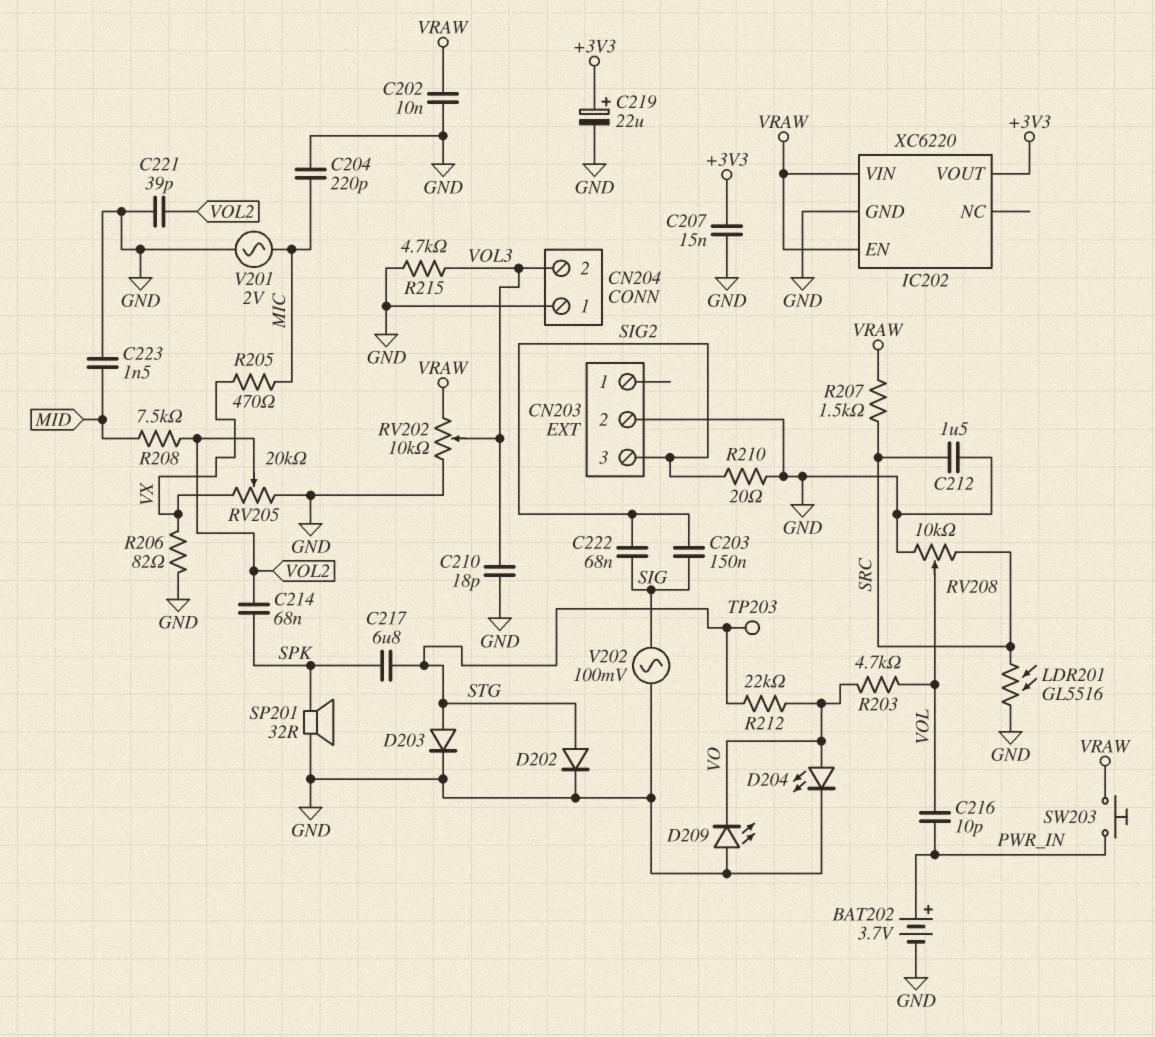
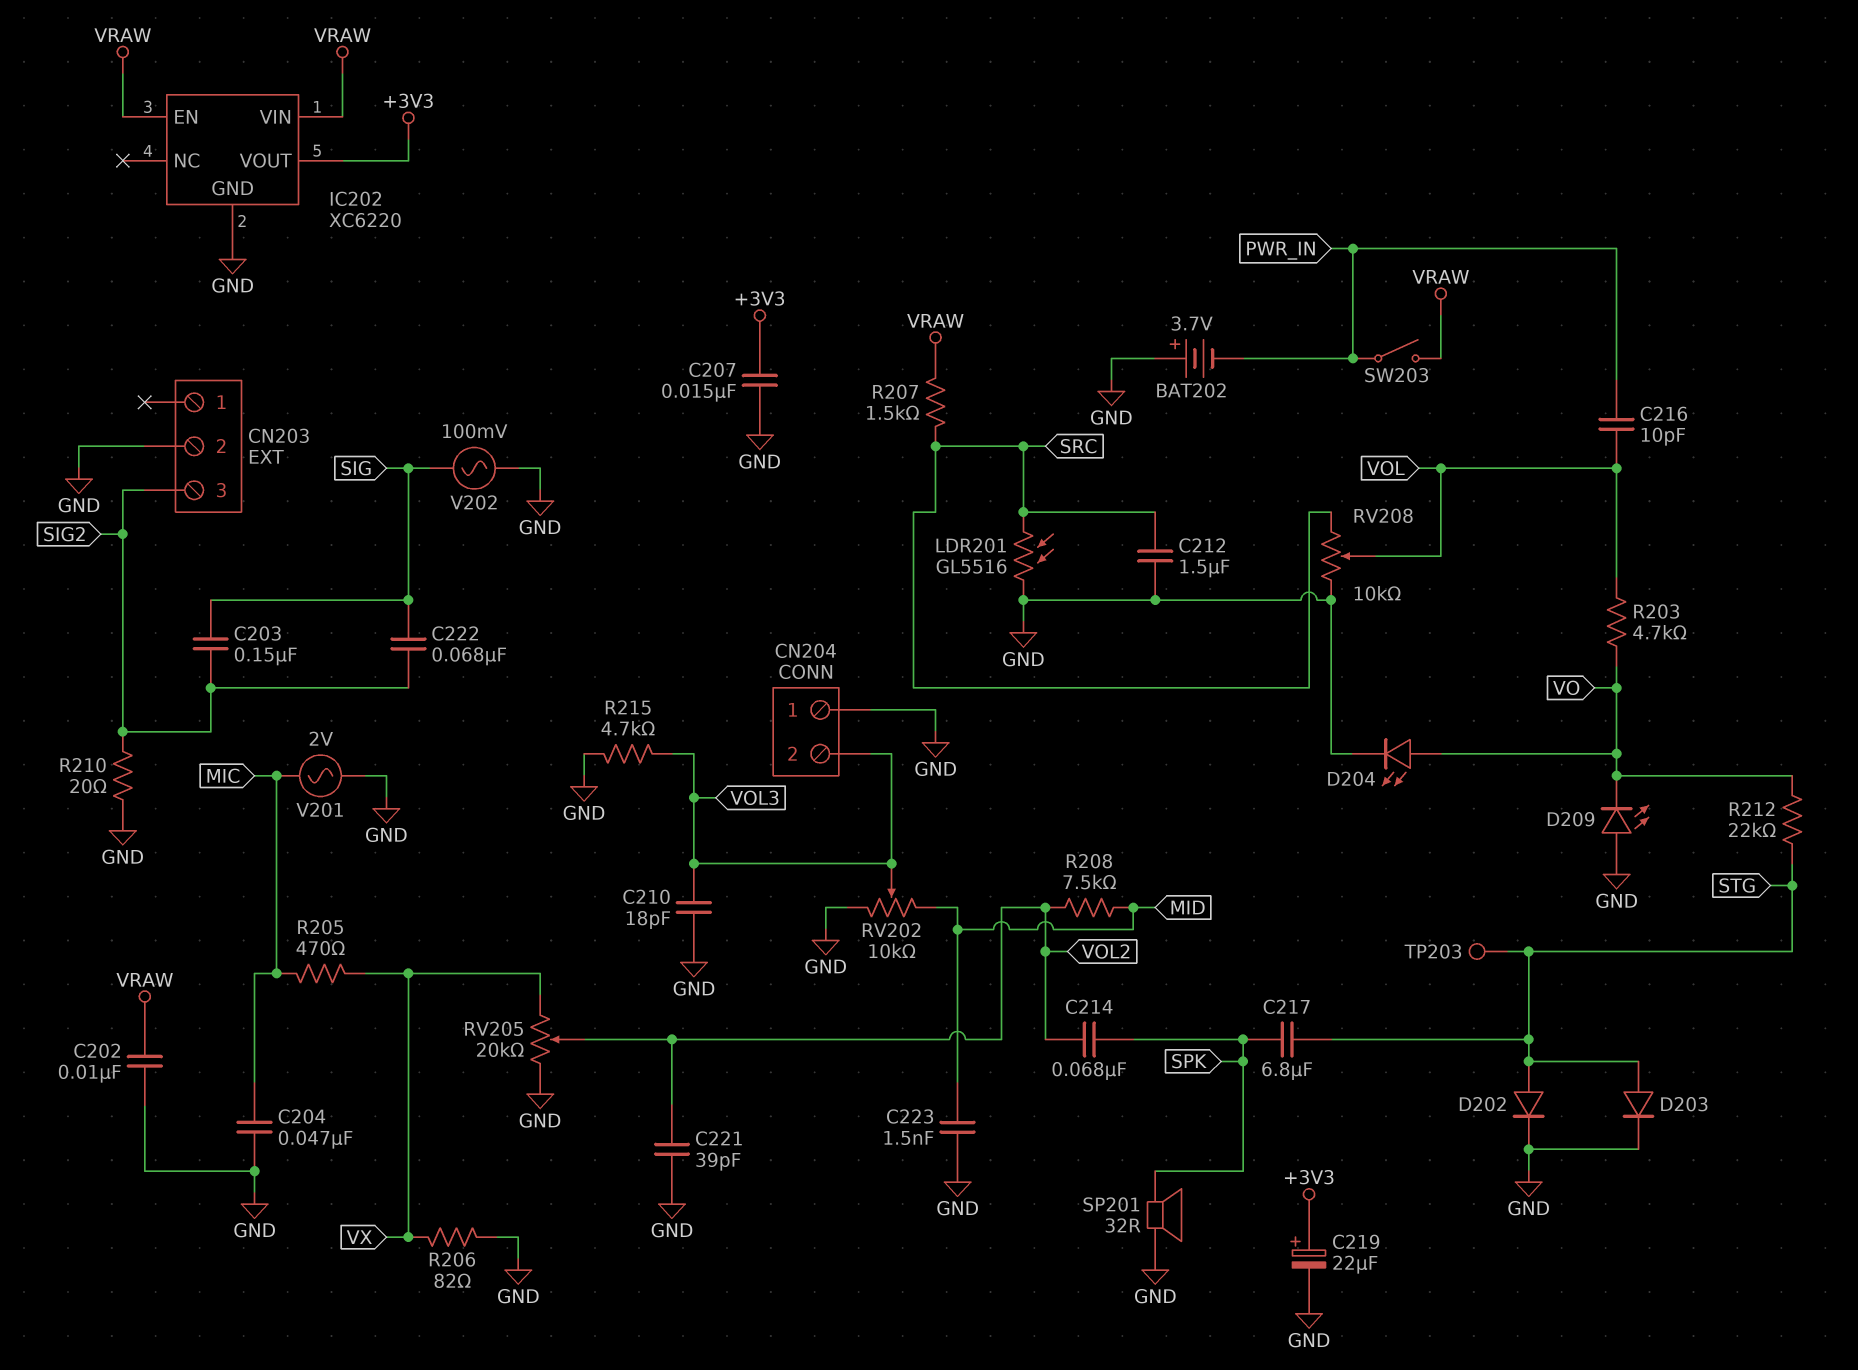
BAT202: 3.7V (plus PWR_IN, minus GND) -> 3.7V (plus GND, minus PWR_IN)
C204: 220pF (GND, MIC) -> 47nF (GND, MIC)
RV202: 10k (GND, VRAW, wiper VOL3) -> 10k (GND, MID, wiper VOL3)
SW203: button (PWR_IN, VRAW) -> switch (PWR_IN, VRAW)

